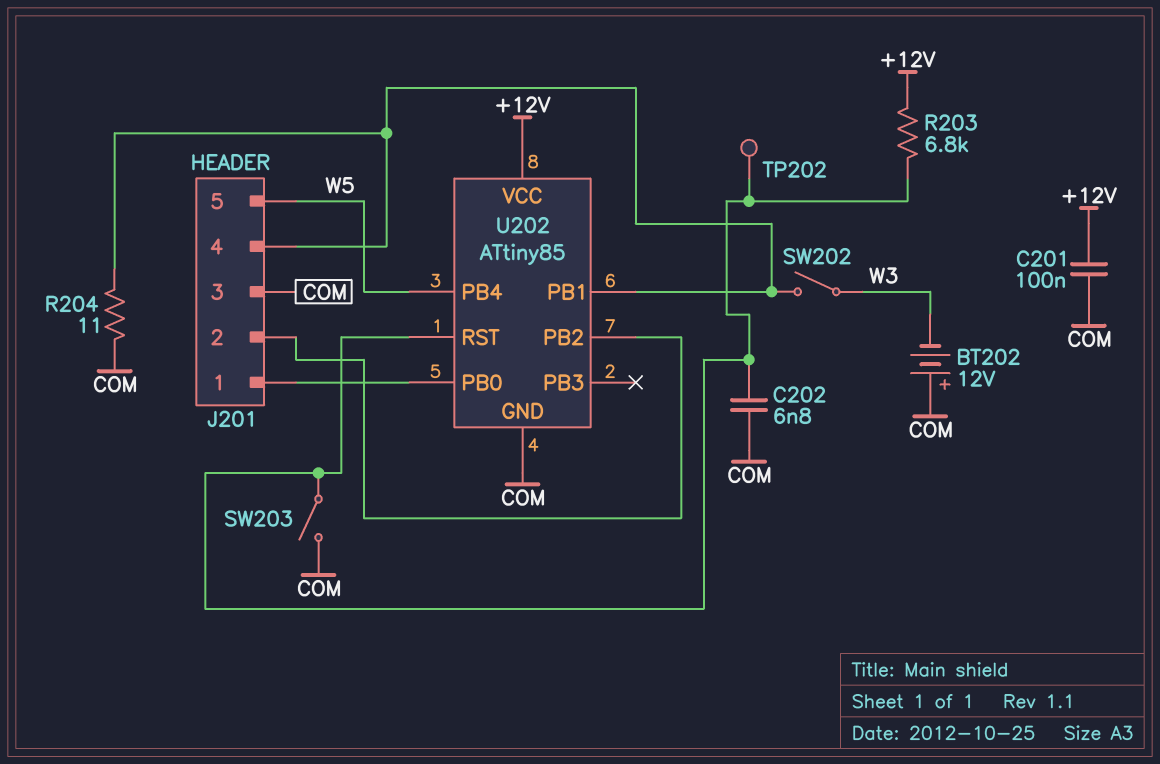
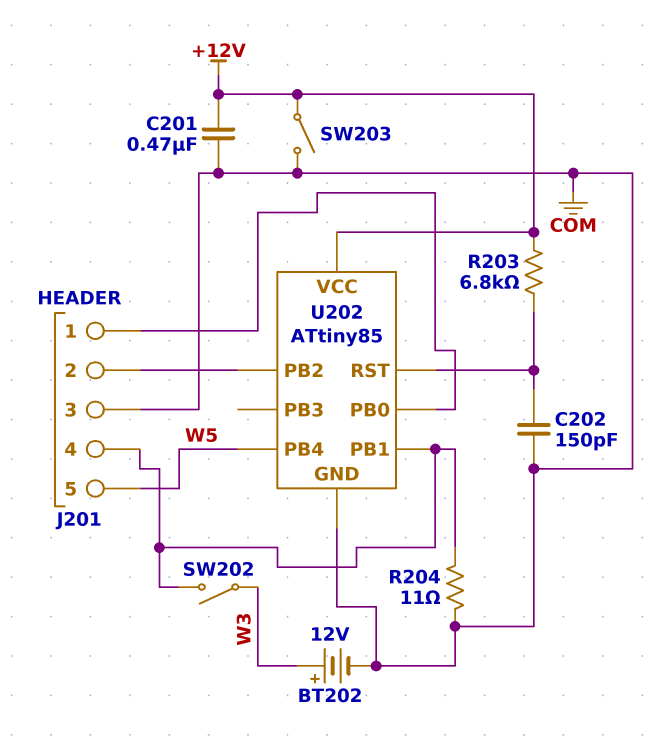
BT202: 12V (plus COM, minus W3) -> 12V (plus W3, minus COM)
C201: 100nF (+12V, COM) -> 470nF (+12V, COM)
C202: 6.8nF (COM, U202/RST) -> 150pF (COM, U202/RST)
SW203: switch (COM, U202/RST) -> switch (+12V, COM)
TP202: test point (U202/RST) -> none

